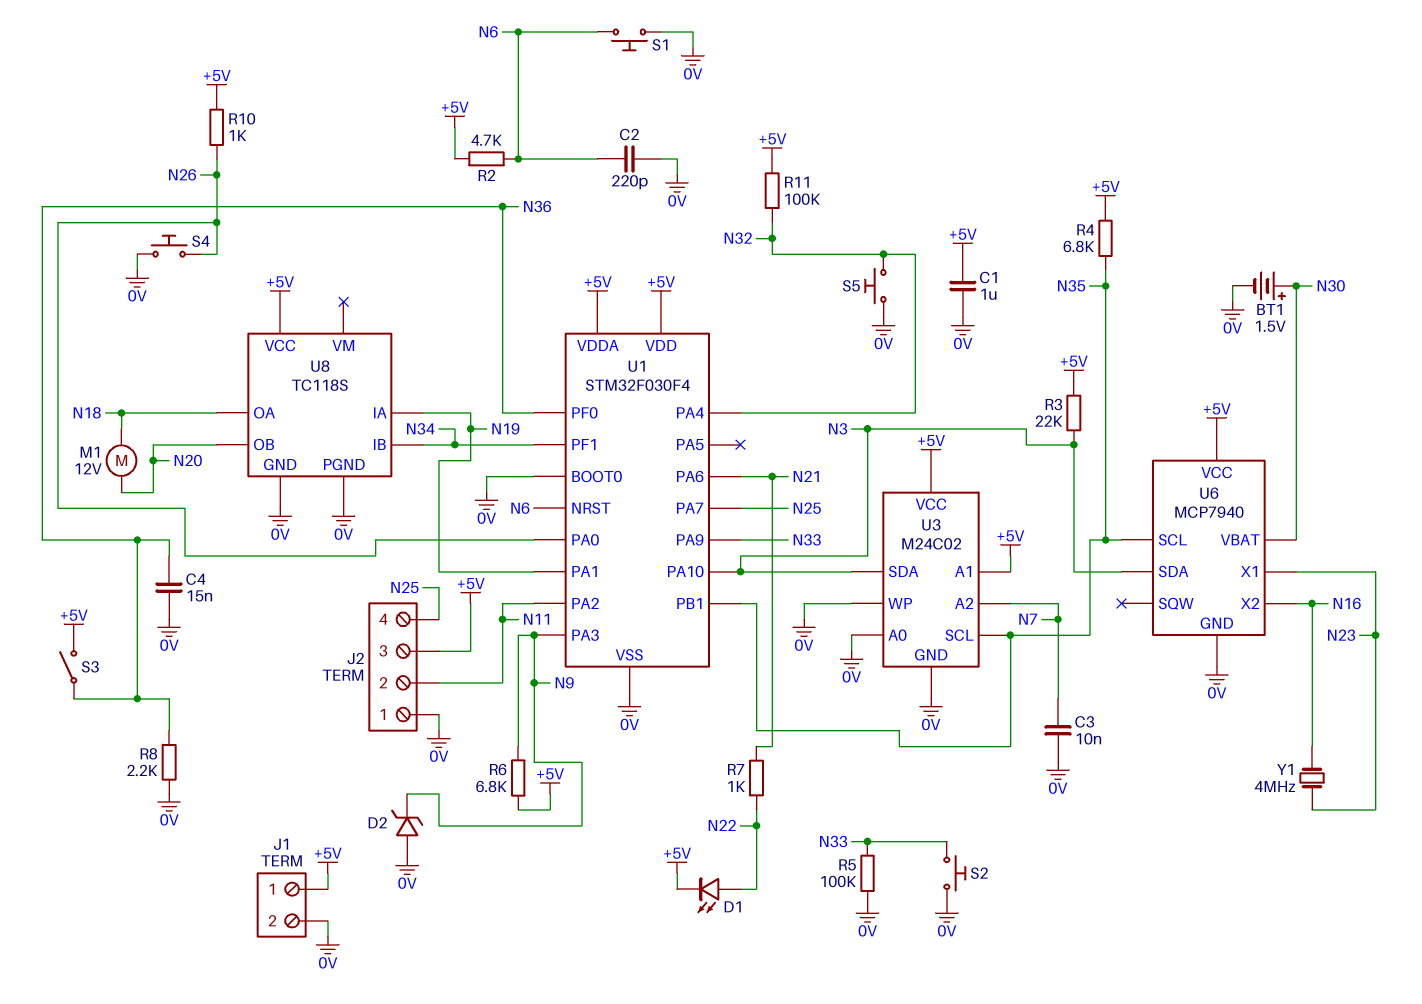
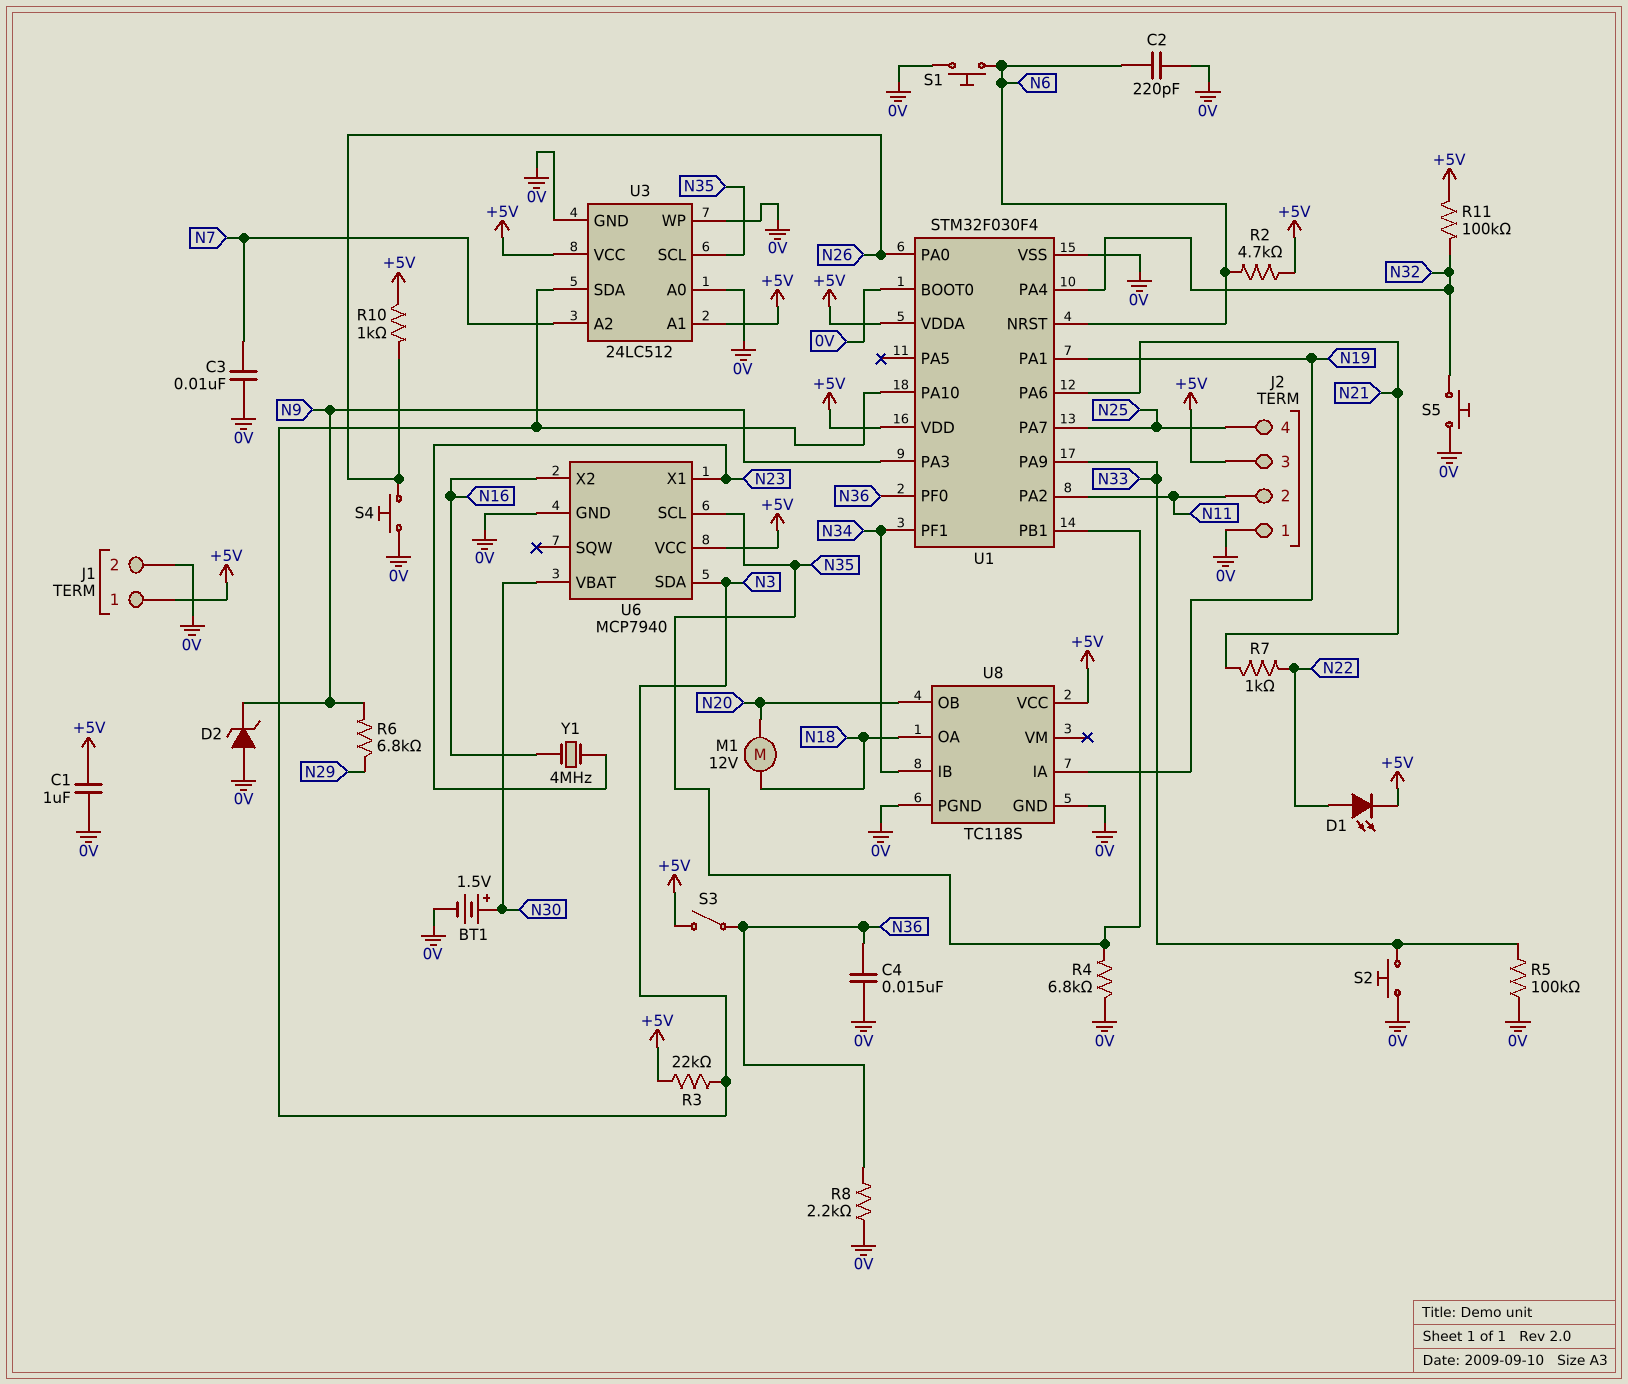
R4: 6.8k (+5V, N35) -> 6.8k (0V, N35)
R6: 6.8k (+5V, N9) -> 6.8k (N9, N29)
U3: M24C02 -> 24LC512

